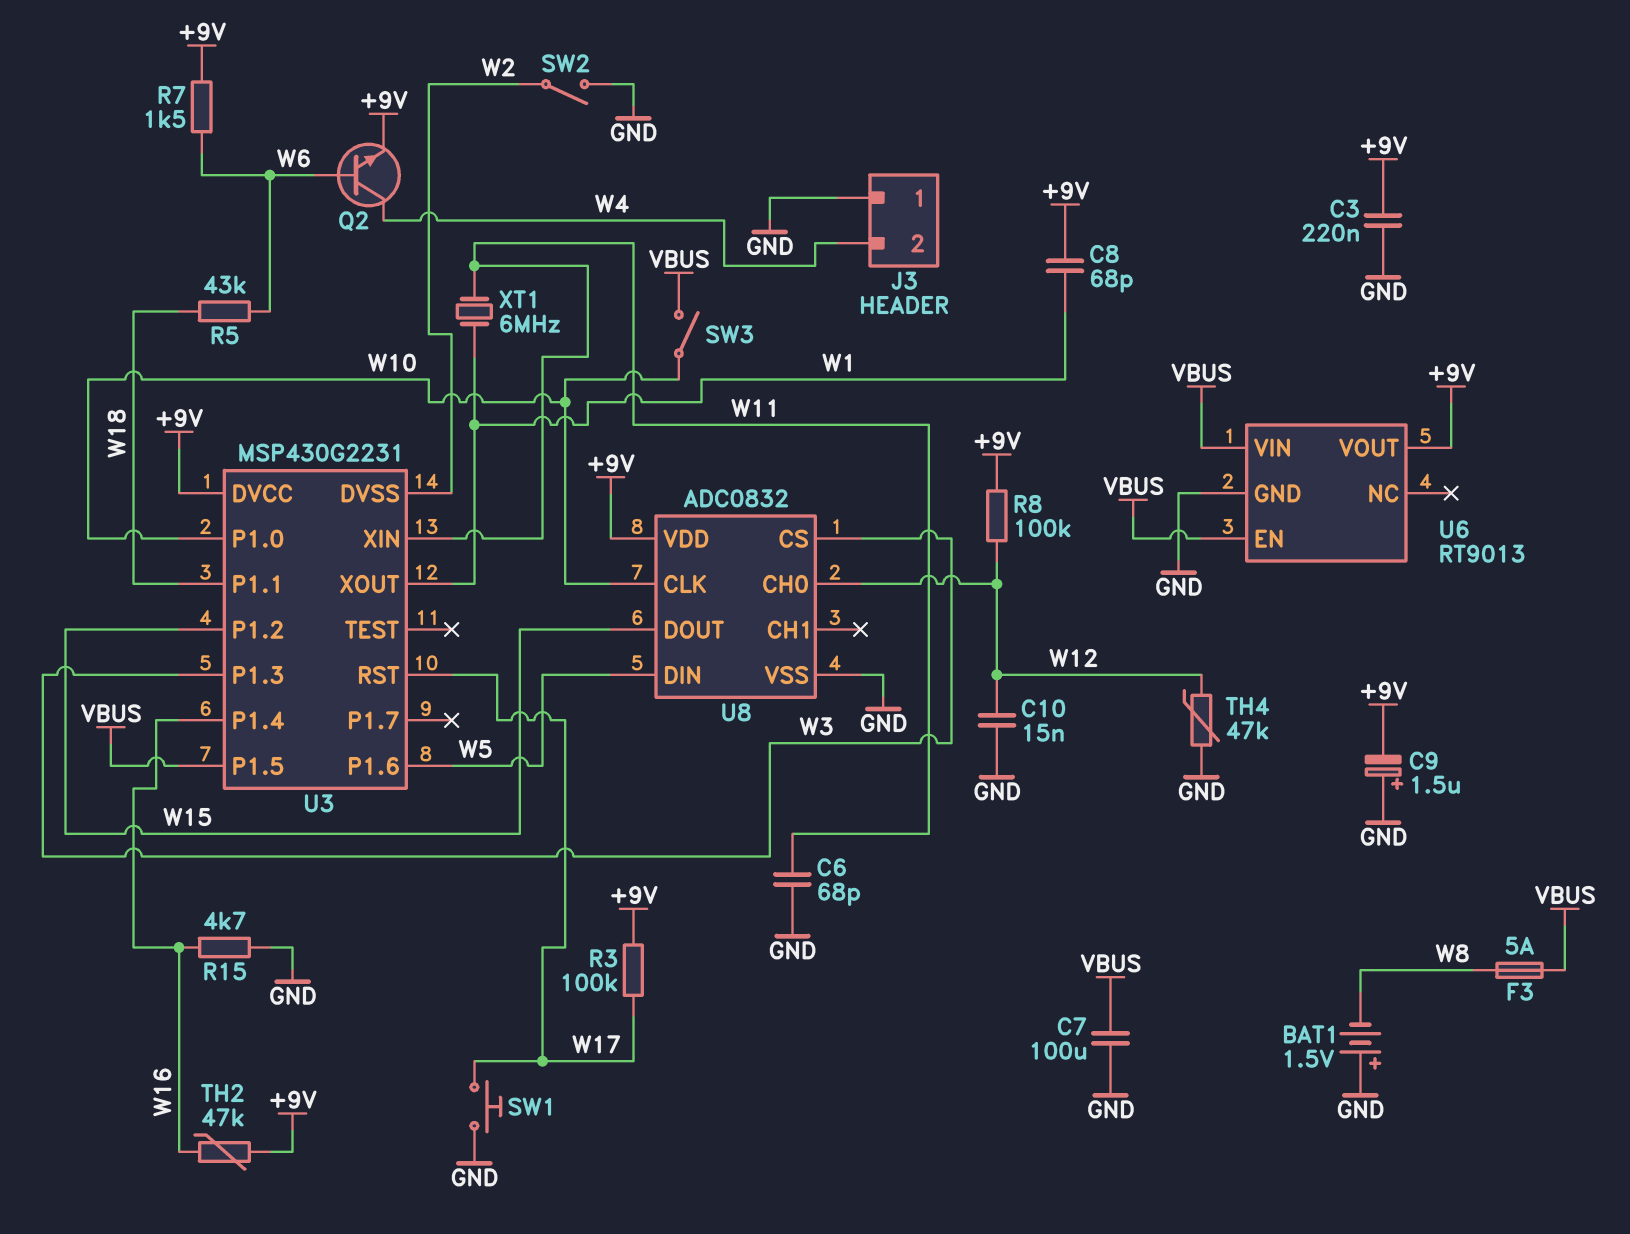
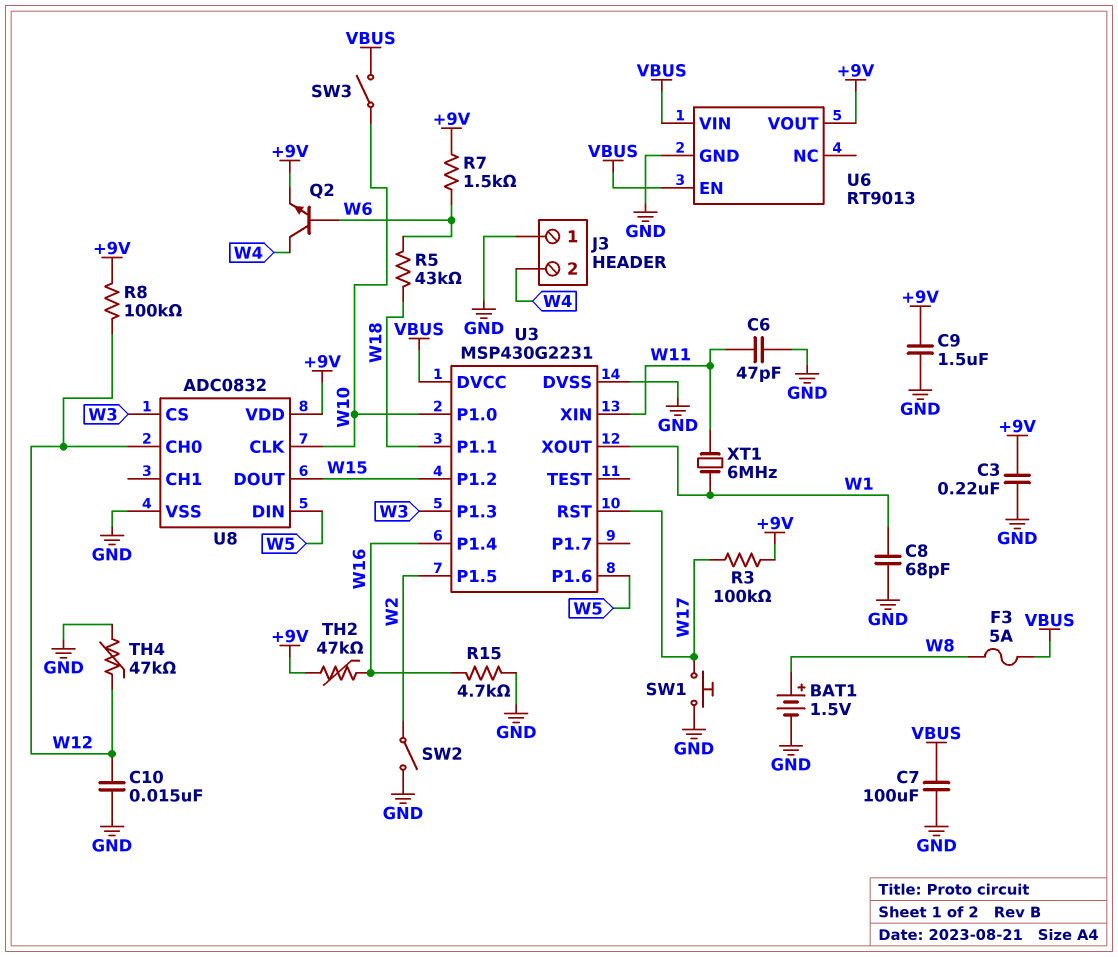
BAT1: 1.5V (plus GND, minus W8) -> 1.5V (plus W8, minus GND)
C6: 68pF (GND, W11) -> 47pF (GND, W11)
C8: 68pF (+9V, W1) -> 68pF (GND, W1)
C9: 1.5uF (plus GND, minus +9V) -> 1.5uF (+9V, GND)
U3 pin DVCC: +9V -> VBUS
U3 pin DVSS: W2 -> GND
U3 pin P1.5: VBUS -> W2

